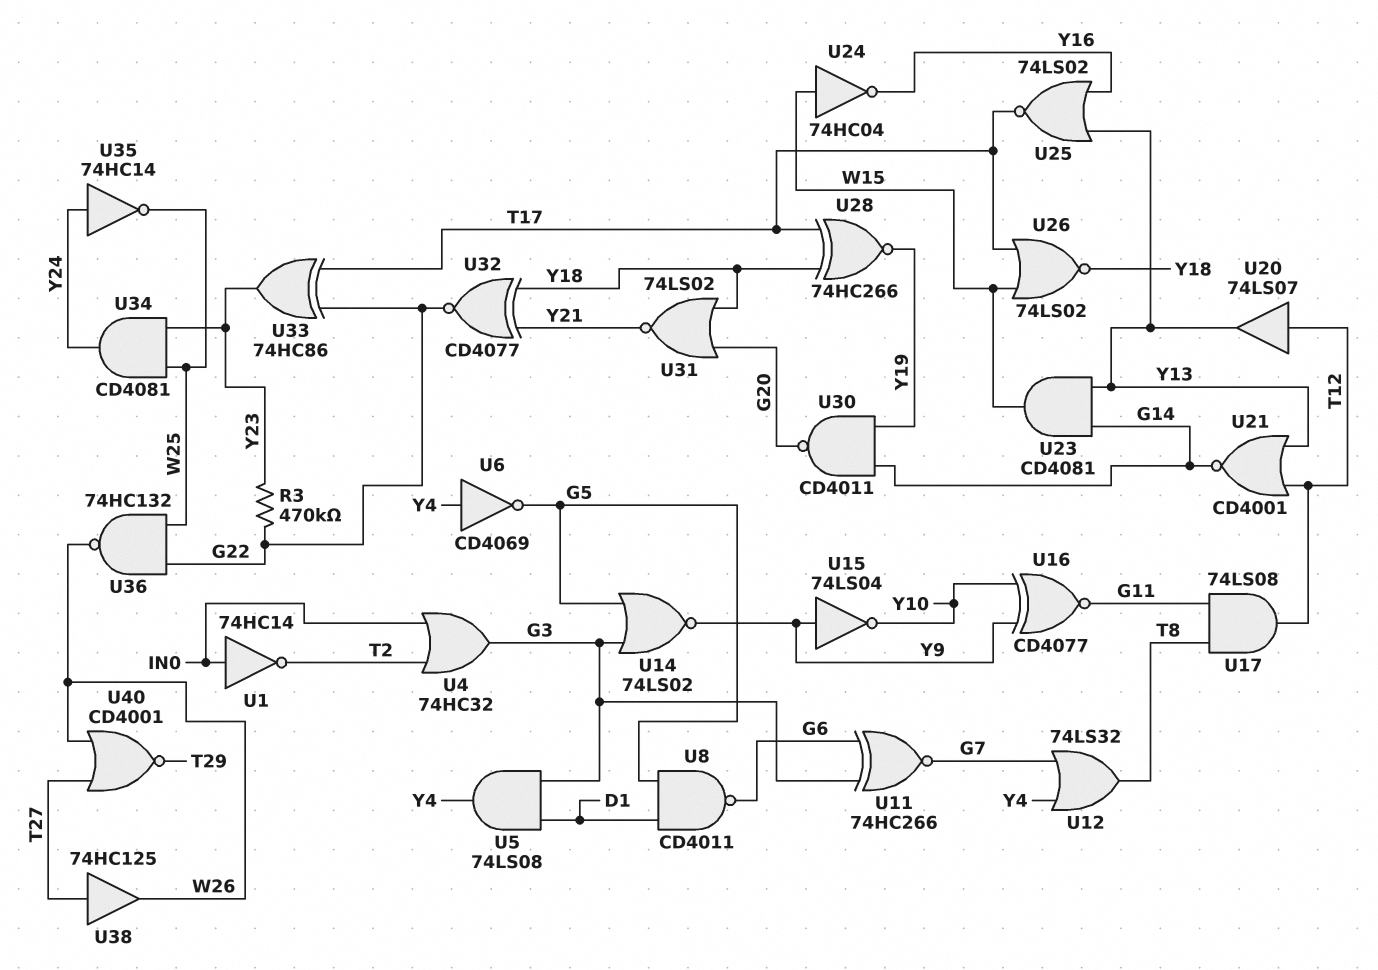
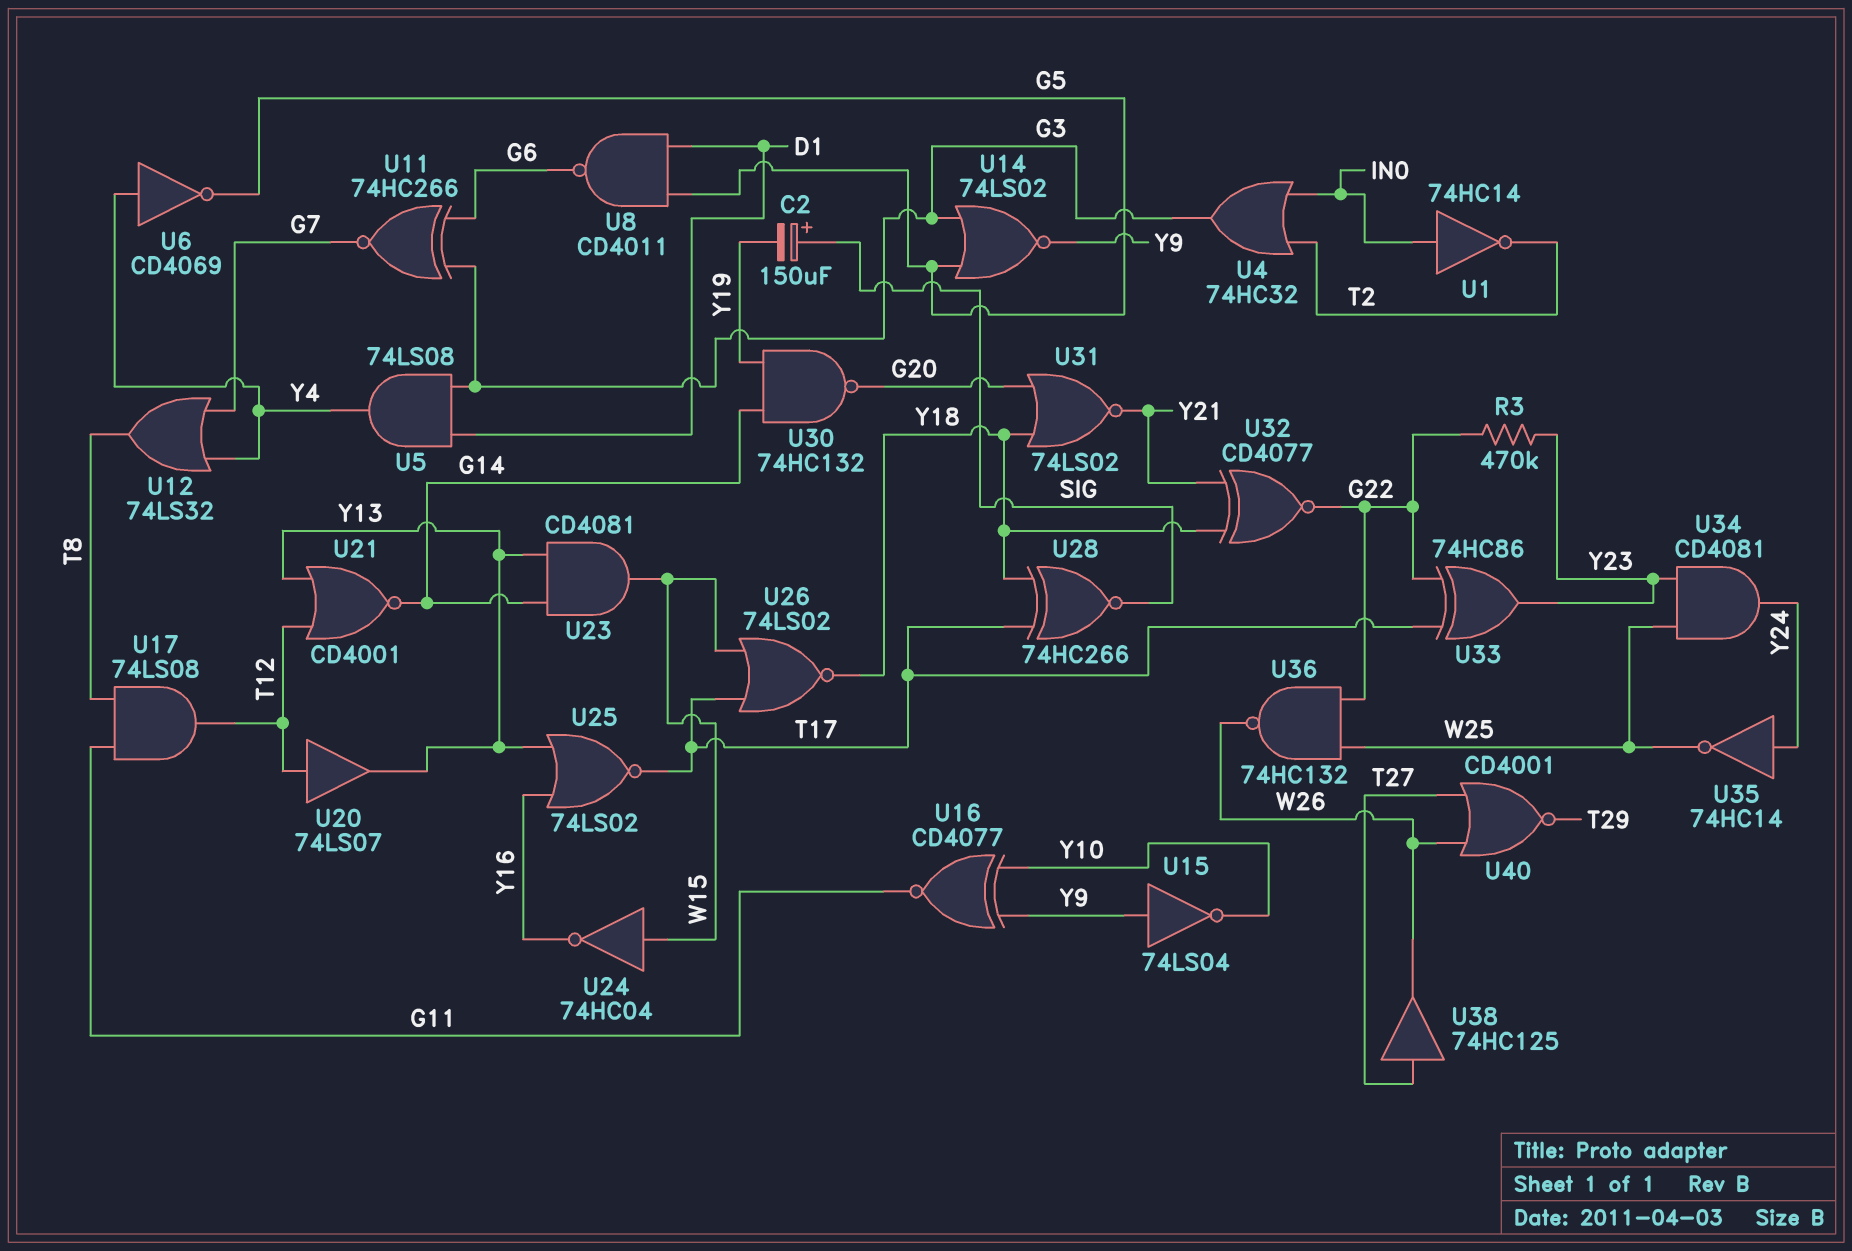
C2: none -> 150uF (plus SIG, minus Y19)
U28: XNOR 74HC266 (in T17, in Y18, out Y19) -> XNOR 74HC266 (in T17, in Y18, out SIG)
U30: NAND CD4011 (in G14, in Y19, out G20) -> NAND 74HC132 (in G14, in Y19, out G20)

